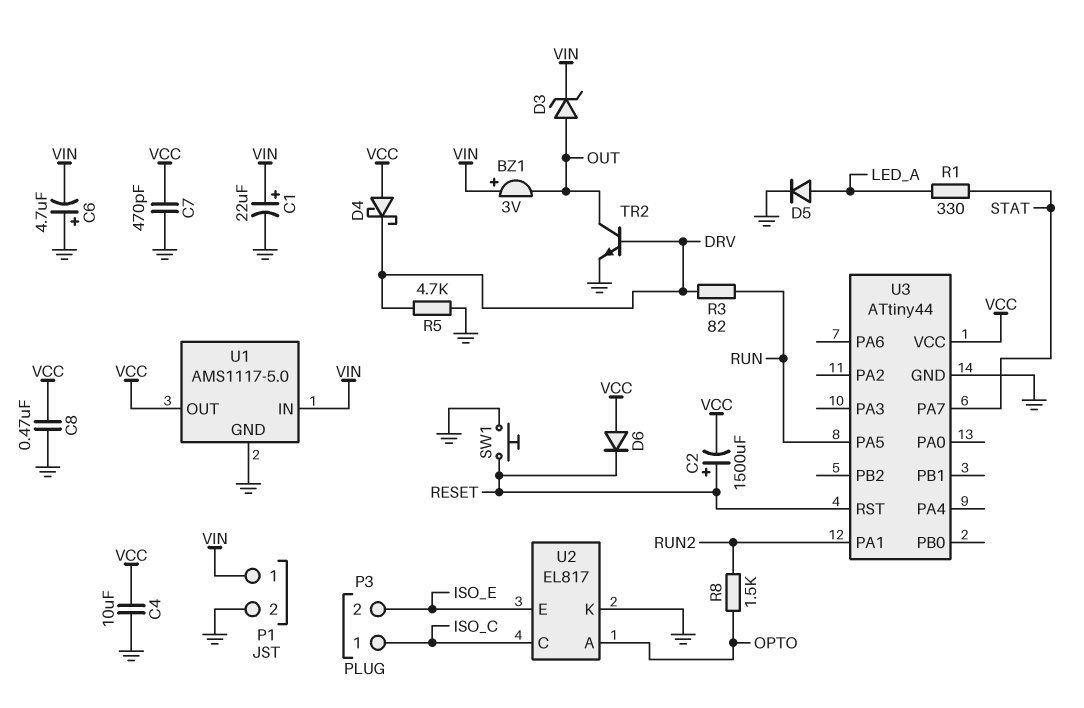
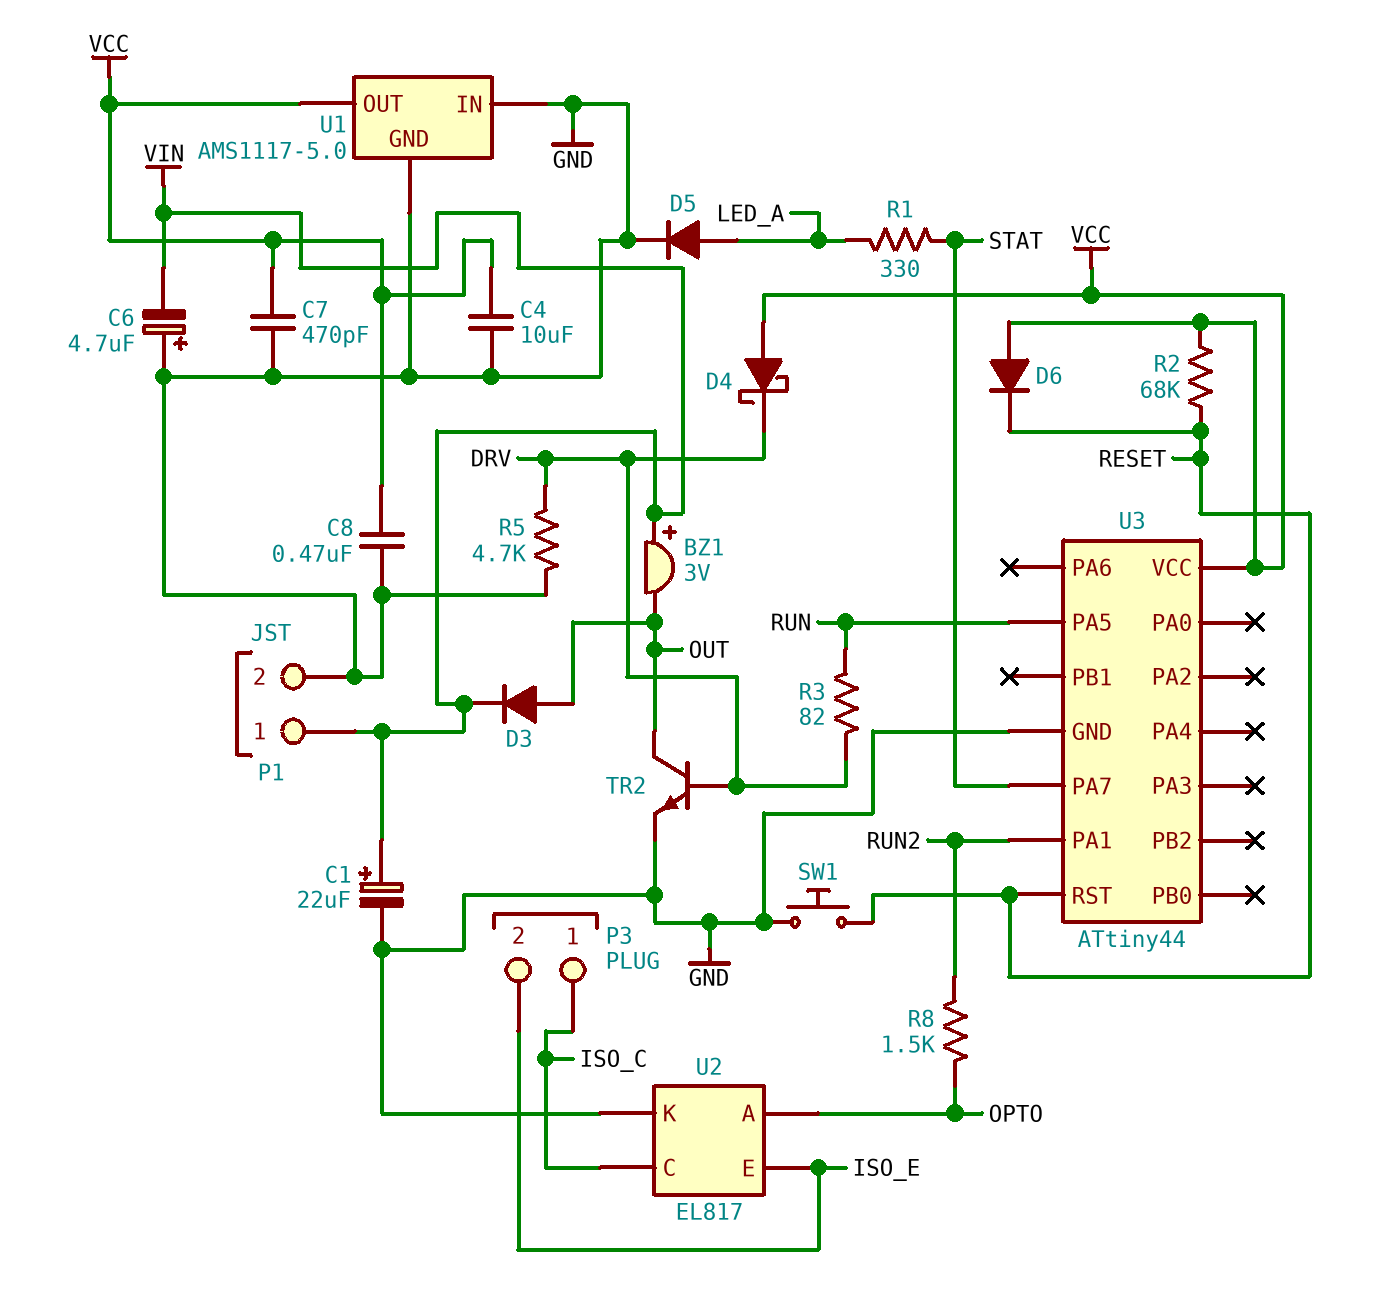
C2: 1500uF (plus RESET, minus VCC) -> none
D3: zener (A OUT, K VIN) -> diode (A OUT, K VIN)
R2: none -> 68k (RESET, VCC)
U1 pin IN: VIN -> GND

